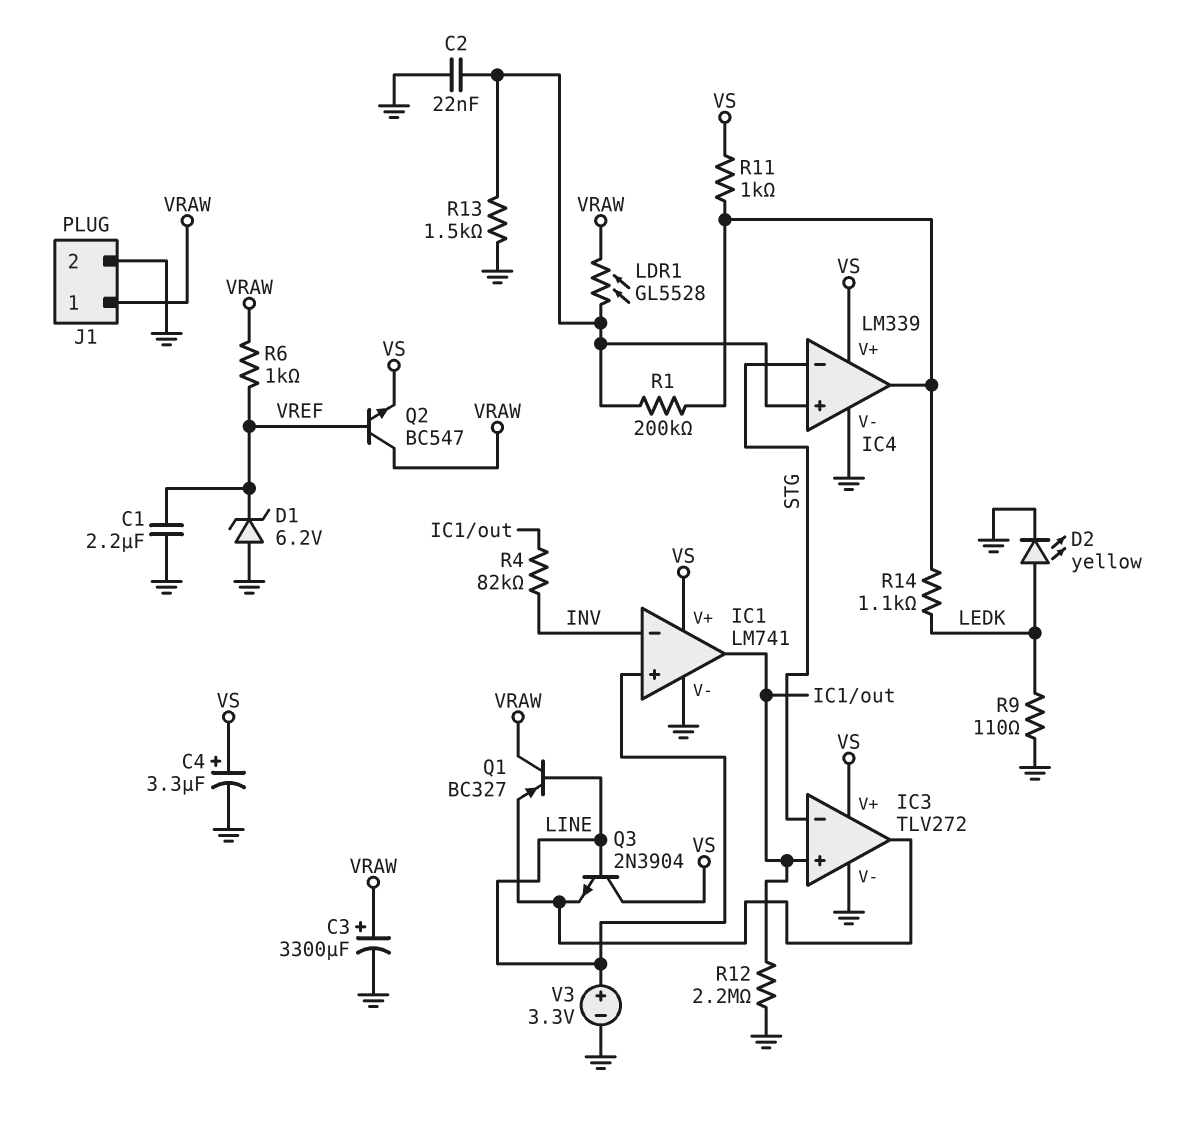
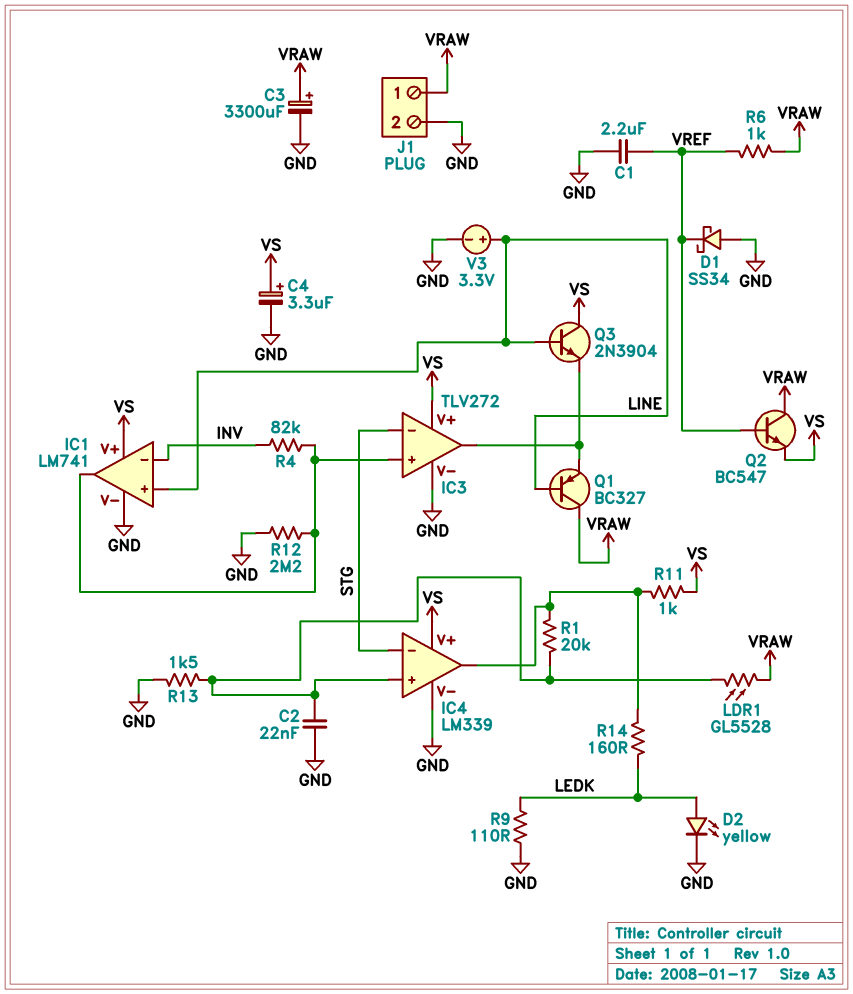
D1: zener 6.2V (A GND, K VREF) -> schottky SS34 (A GND, K VREF)
R1: 200k (IC4/in+, IC4/out) -> 20k (IC4/in+, IC4/out)
R14: 1.1k (IC4/out, LEDK) -> 160 (IC4/out, LEDK)

